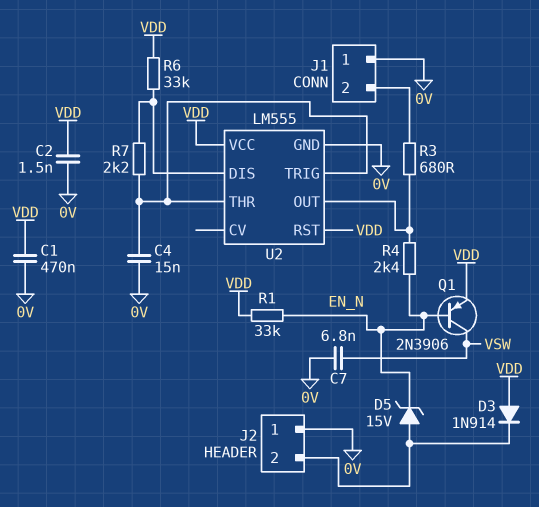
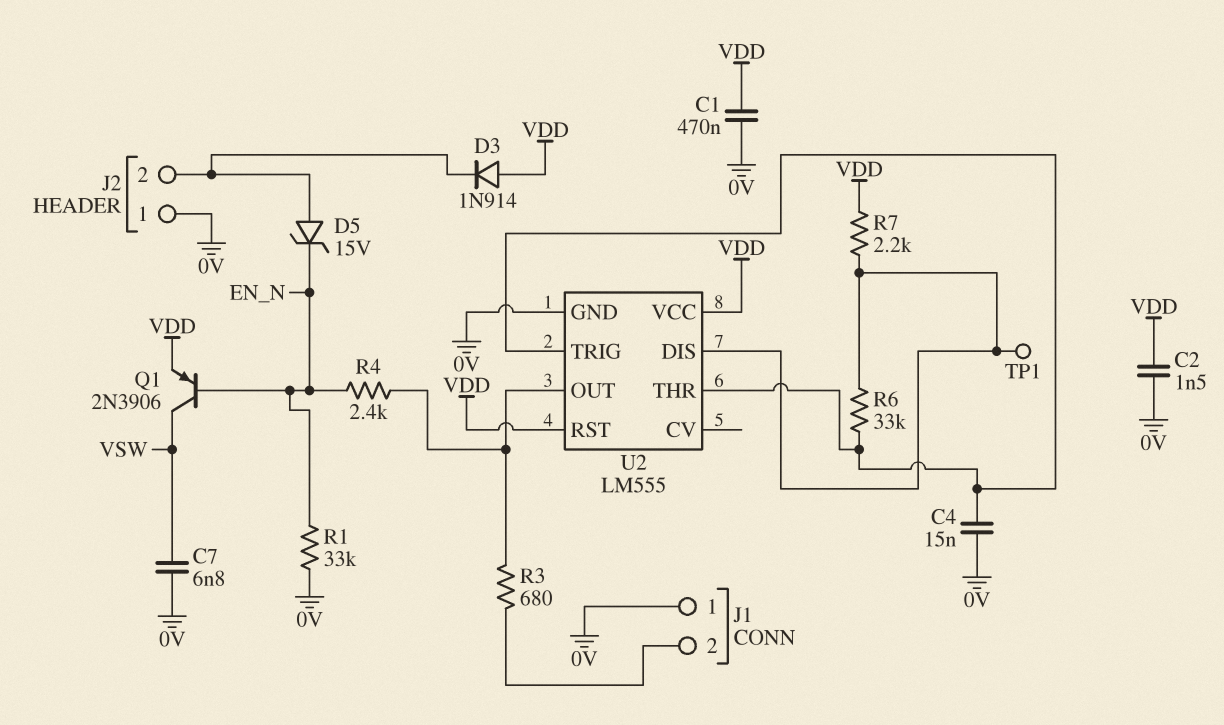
R1: 33k (EN_N, VDD) -> 33k (0V, EN_N)
R6: 33k (U2/DIS, VDD) -> 33k (U2/DIS, U2/THR)
R7: 2.2k (U2/DIS, U2/THR) -> 2.2k (U2/DIS, VDD)
TP1: none -> test point (U2/DIS)

